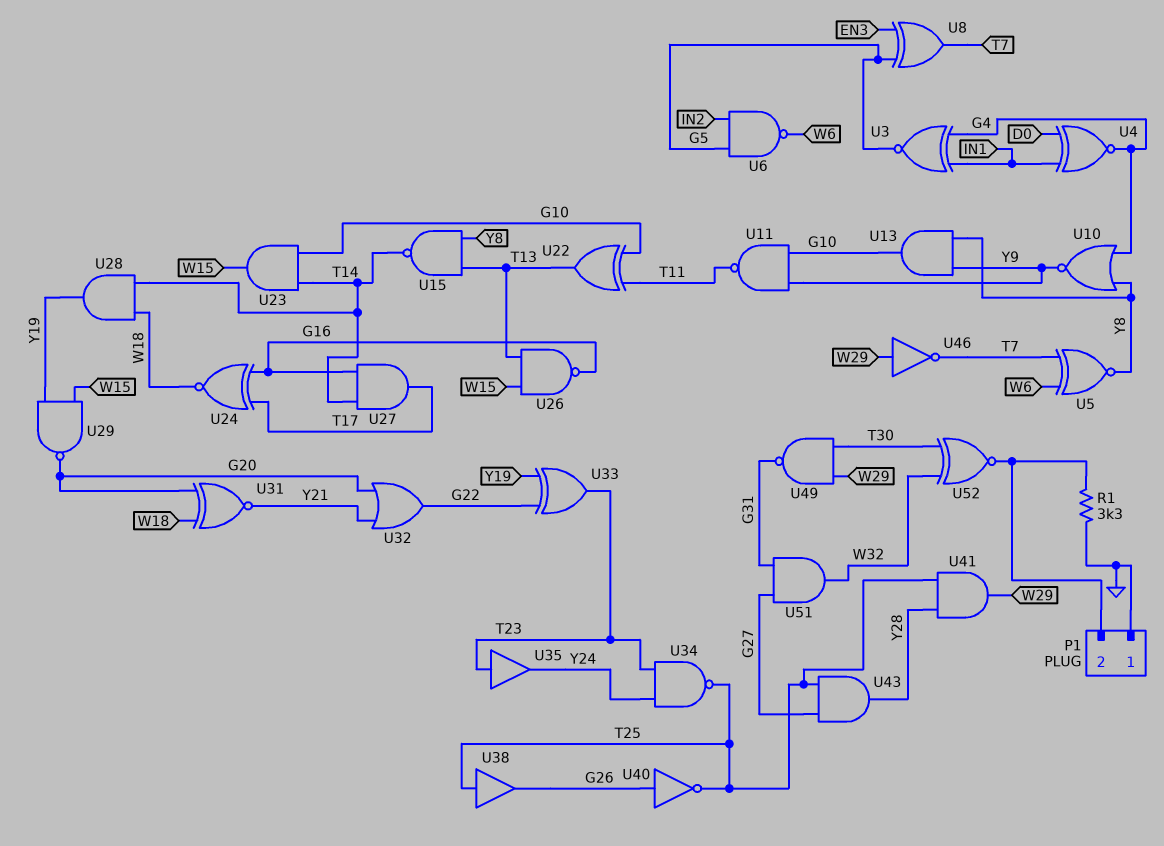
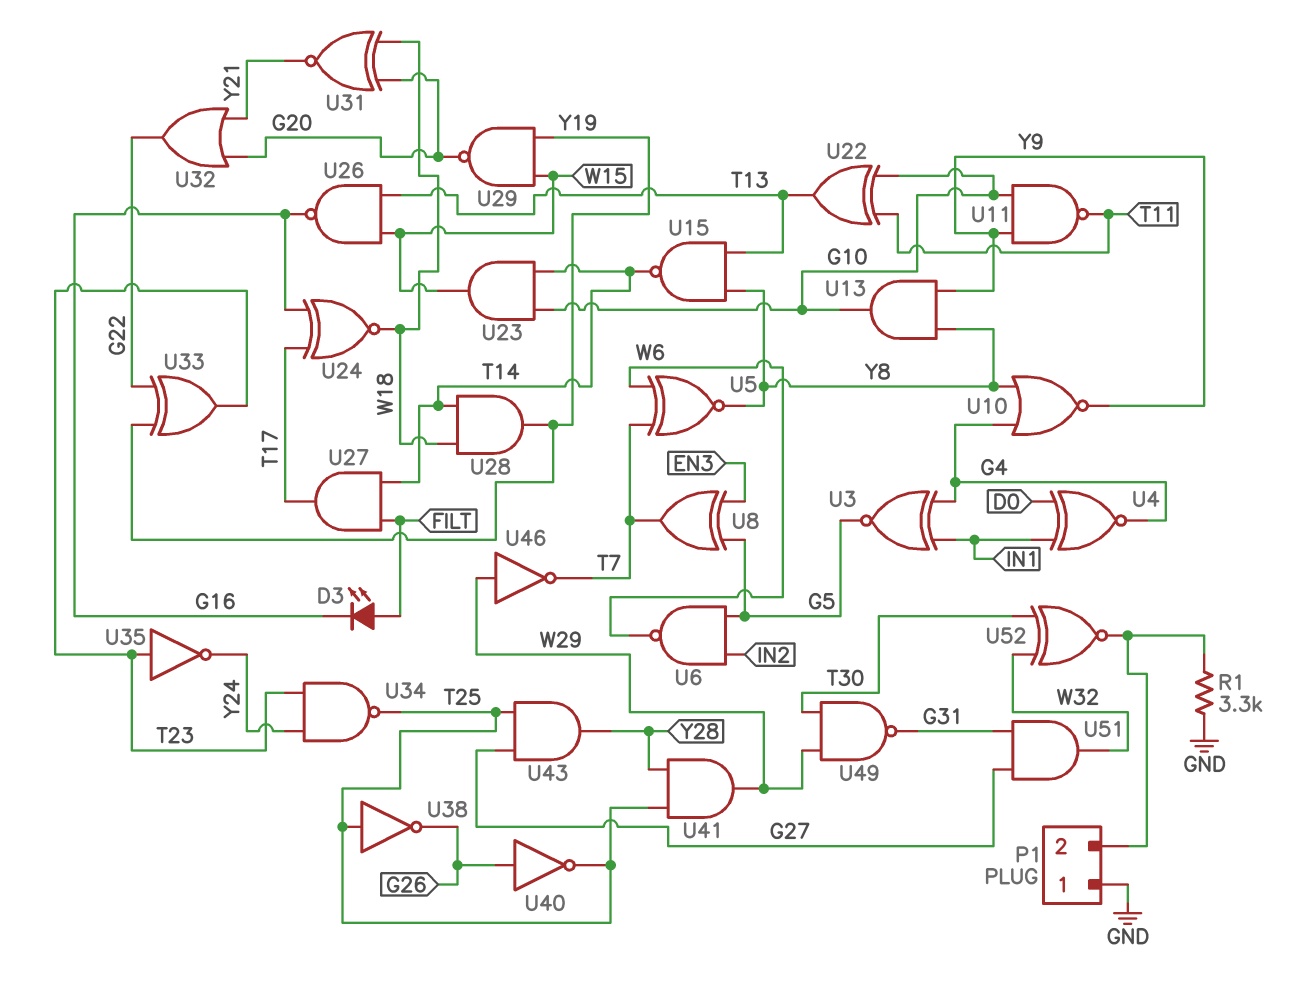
D3: none -> LED (A FILT, K G16)
U27: AND (in G16, in T14, out T17) -> AND (in FILT, in T14, out T17)
U35: buffer (in T23, out Y24) -> NOT (in T23, out Y24)
U38: buffer (in T25, out G26) -> NOT (in T25, out G26)

